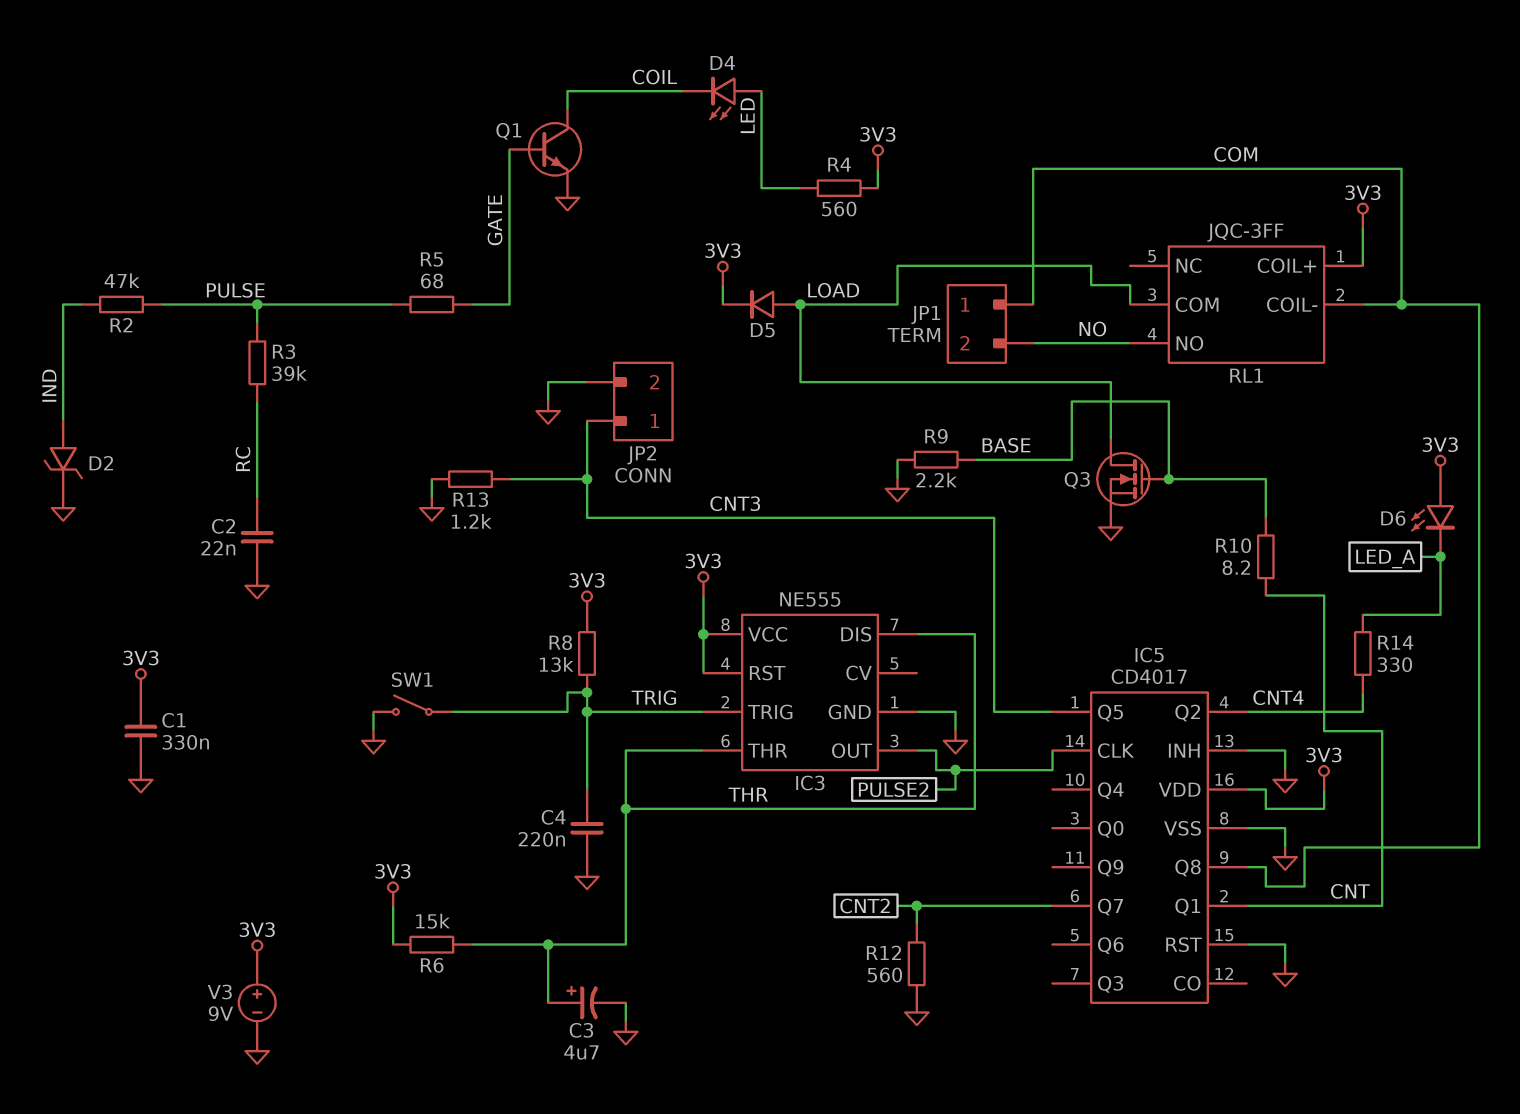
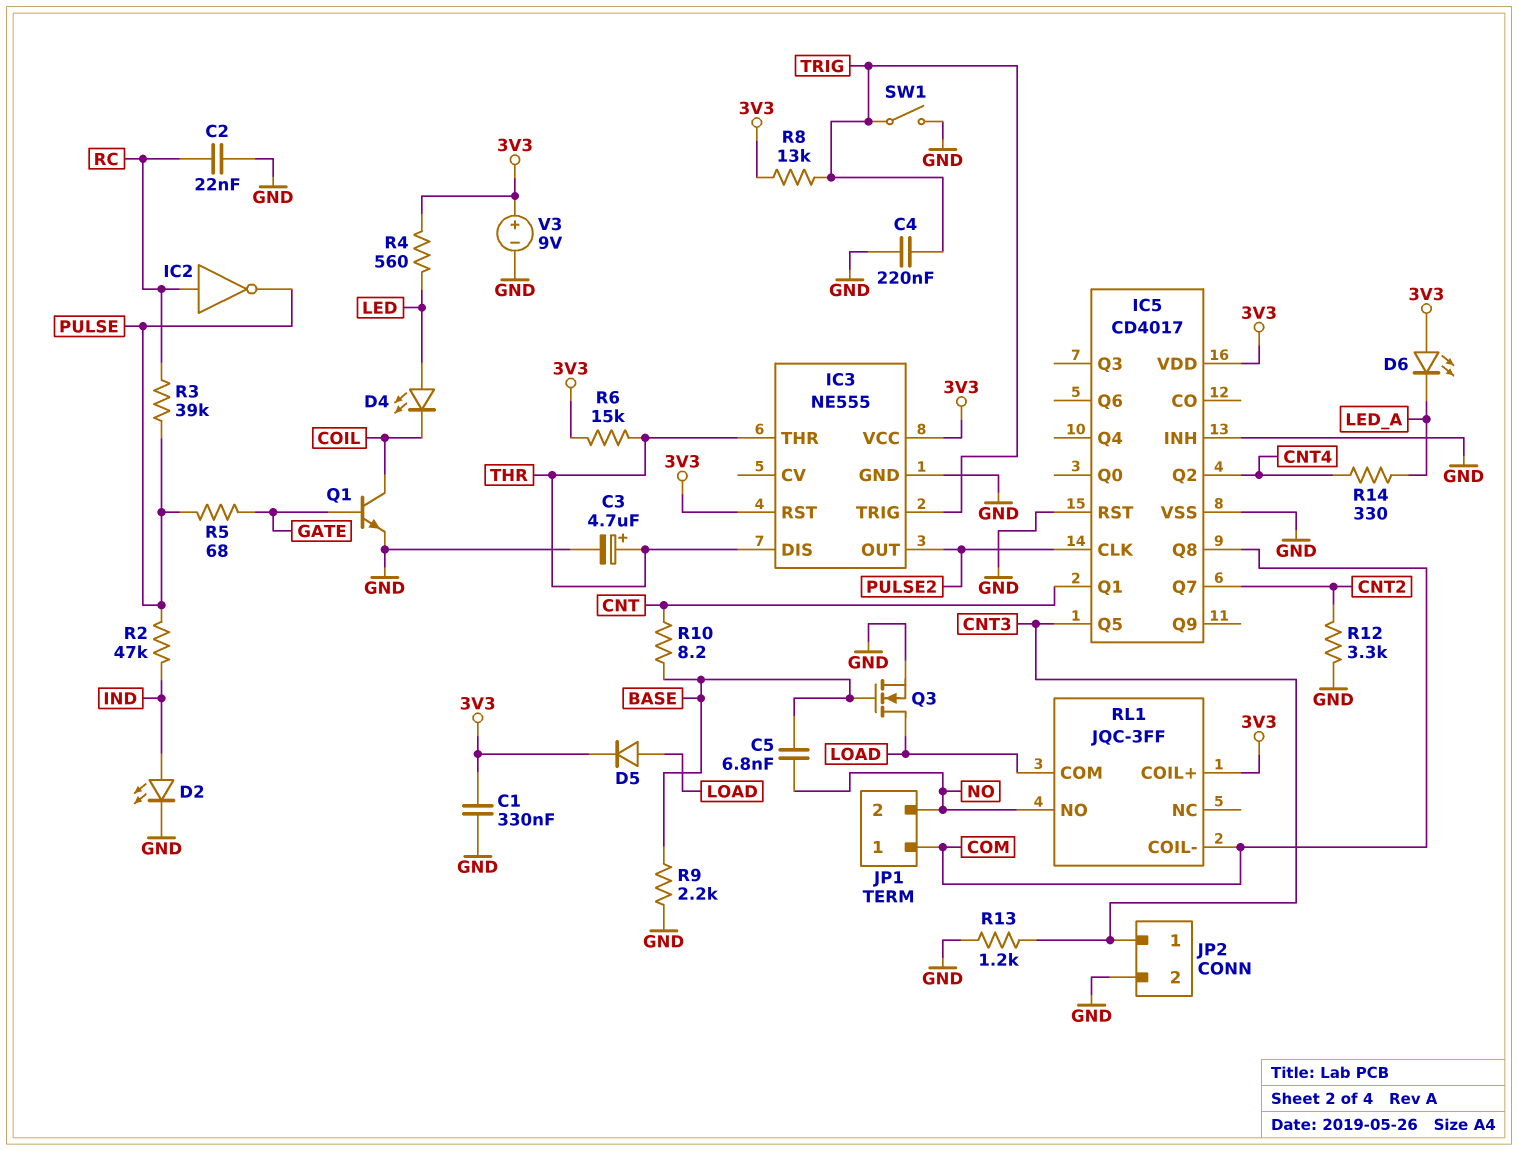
C5: none -> 6.8nF (BASE, NO)
D2: zener (A IND, K GND) -> LED (A IND, K GND)
IC2: none -> NOT (in RC, out PULSE)
R12: 560 (CNT2, GND) -> 3.3k (CNT2, GND)

